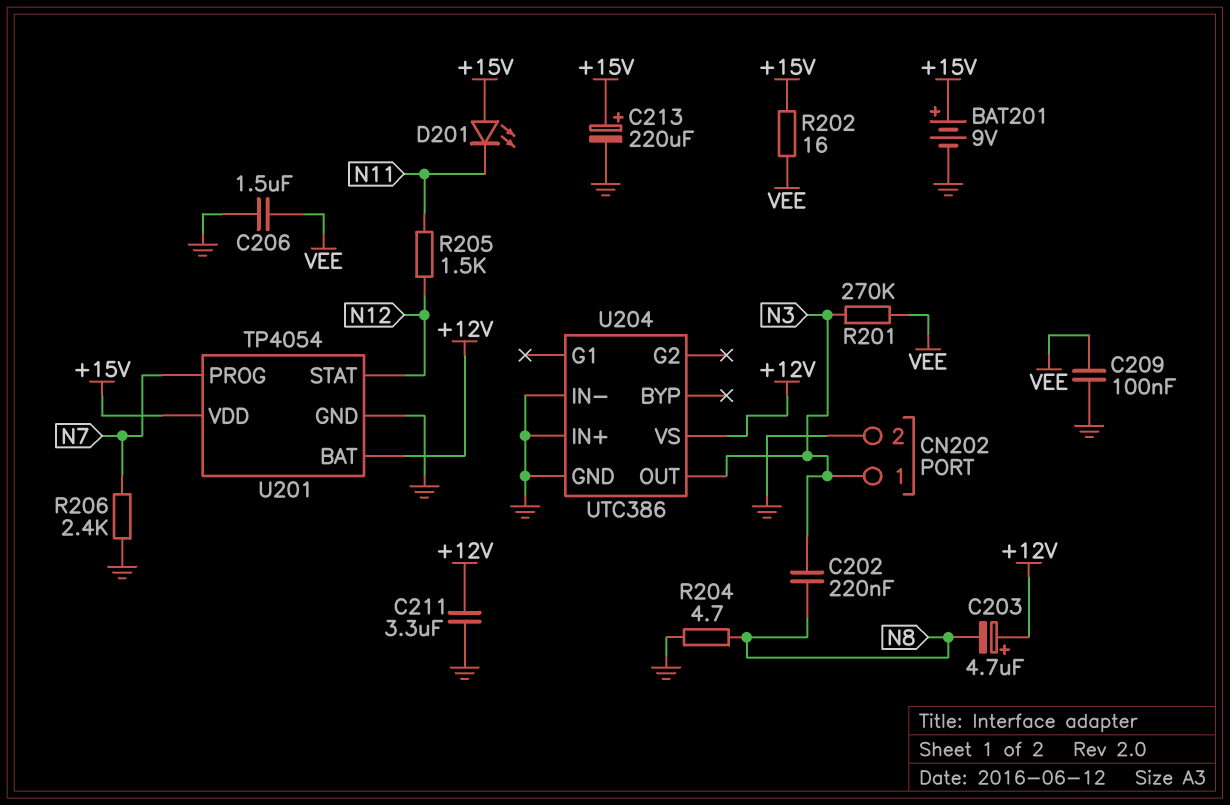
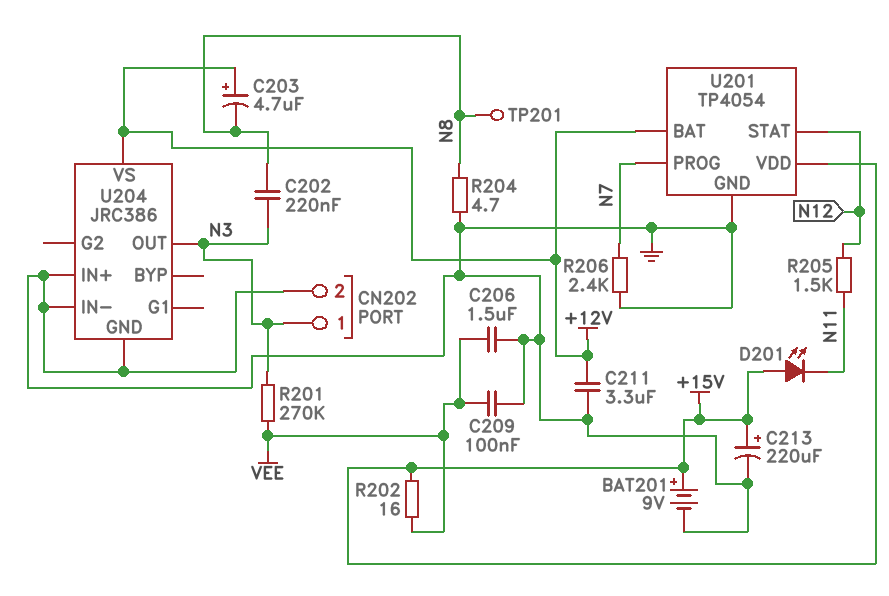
TP201: none -> test point (N8)
U204: UTC386 -> JRC386

